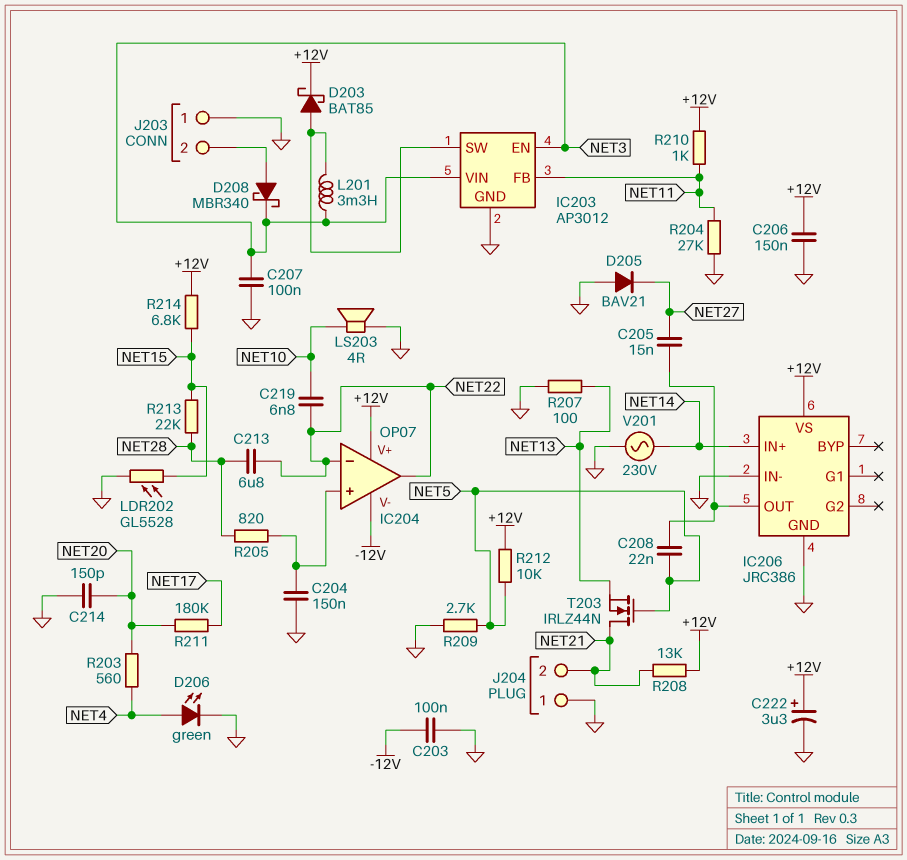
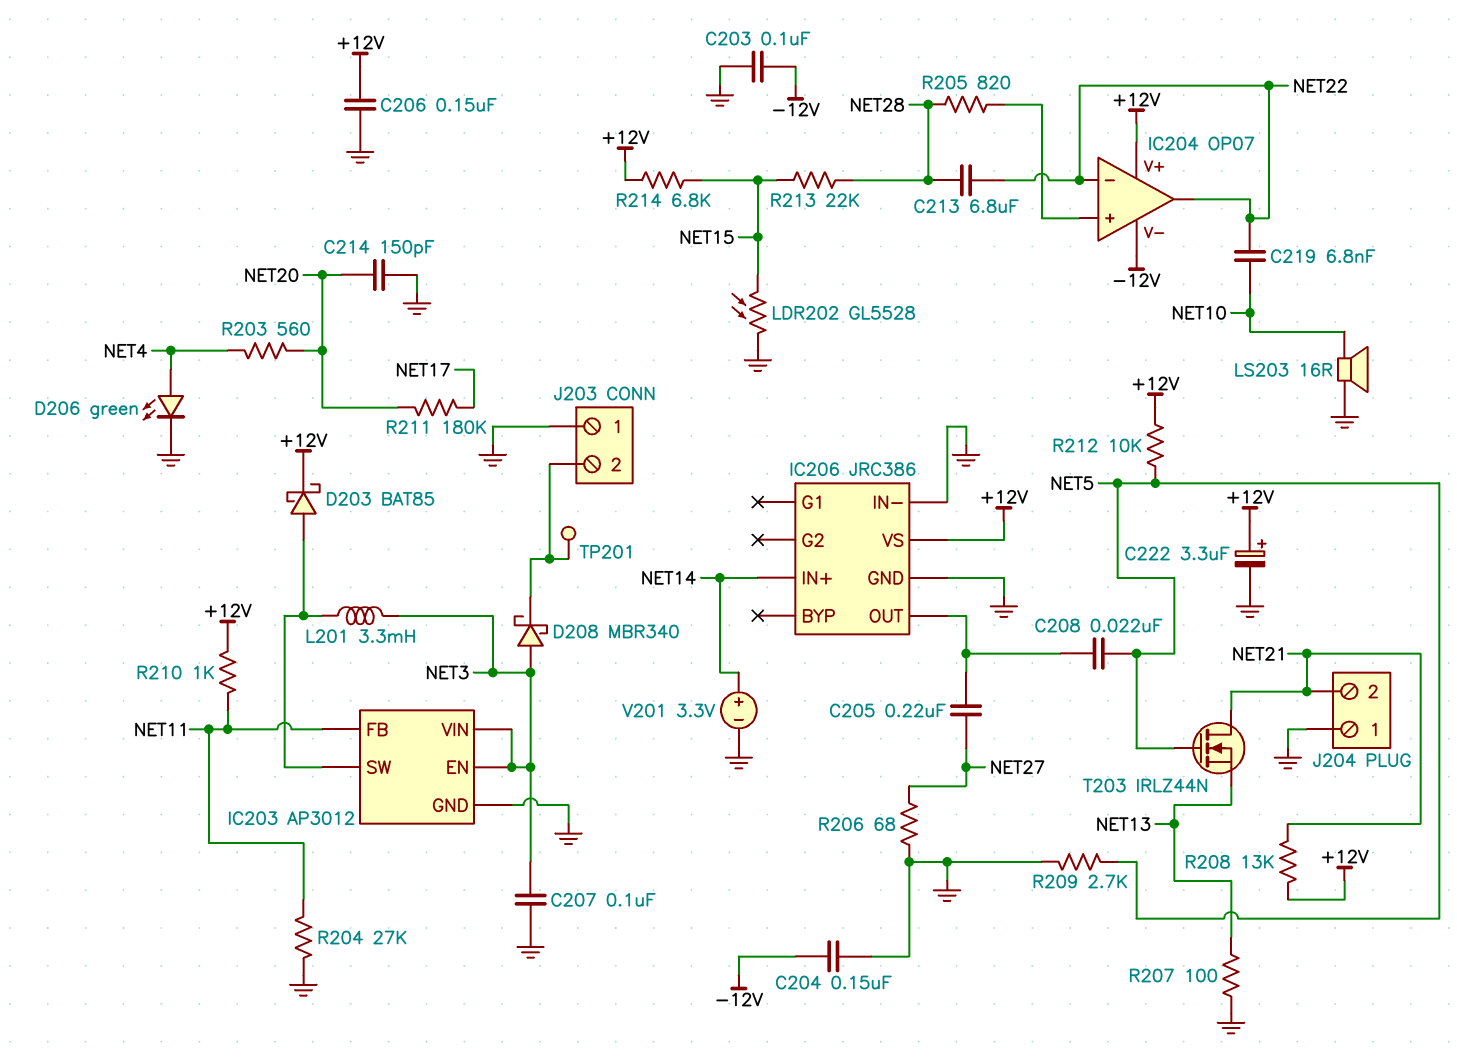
C204: 150nF (GND, IC204/in+) -> 150nF (-12V, GND)
C205: 15nF (IC206/OUT, NET27) -> 220nF (IC206/OUT, NET27)
D205: diode BAV21 (A GND, K NET27) -> none
D208: schottky MBR340 (A J203/2, K NET3) -> schottky MBR340 (A NET3, K J203/2)
LS203: speaker 4R (GND, NET10) -> speaker 16R (GND, NET10)
R206: none -> 68 (GND, NET27)
TP201: none -> test point (J203/2)
V201: AC 230V (GND, NET14) -> 3.3V (plus NET14, minus GND)

